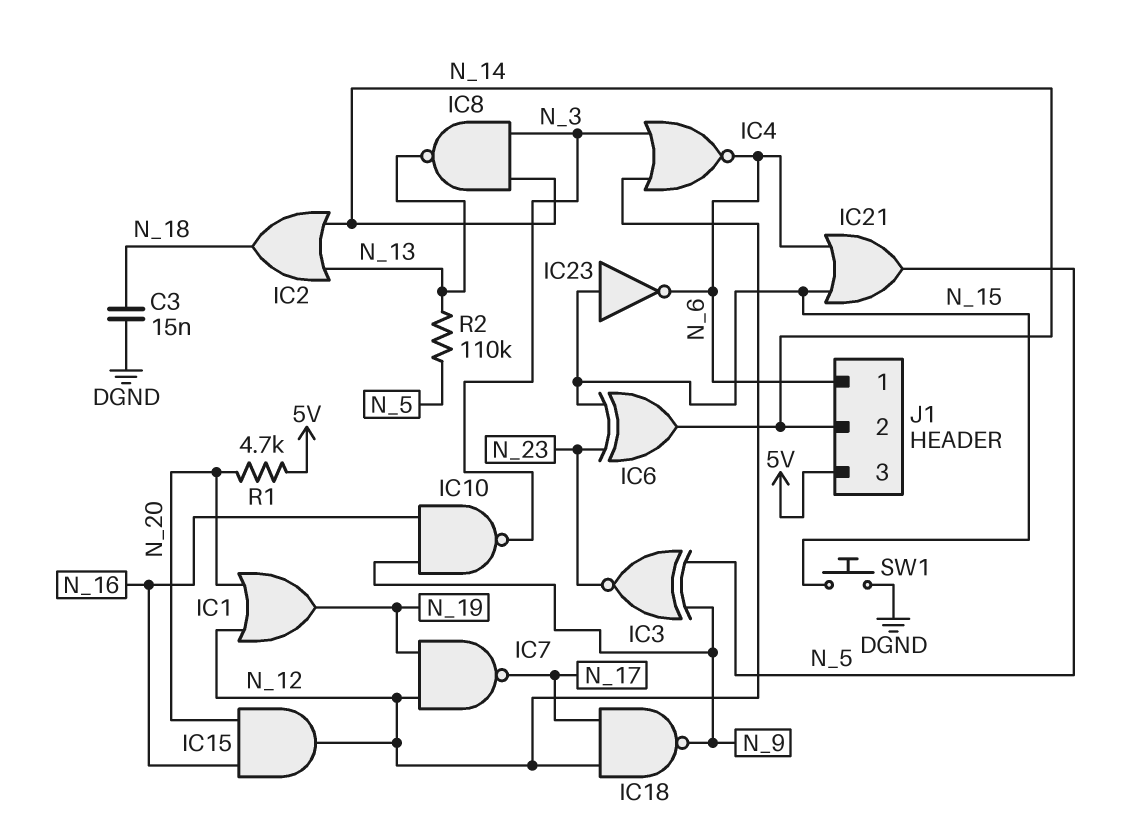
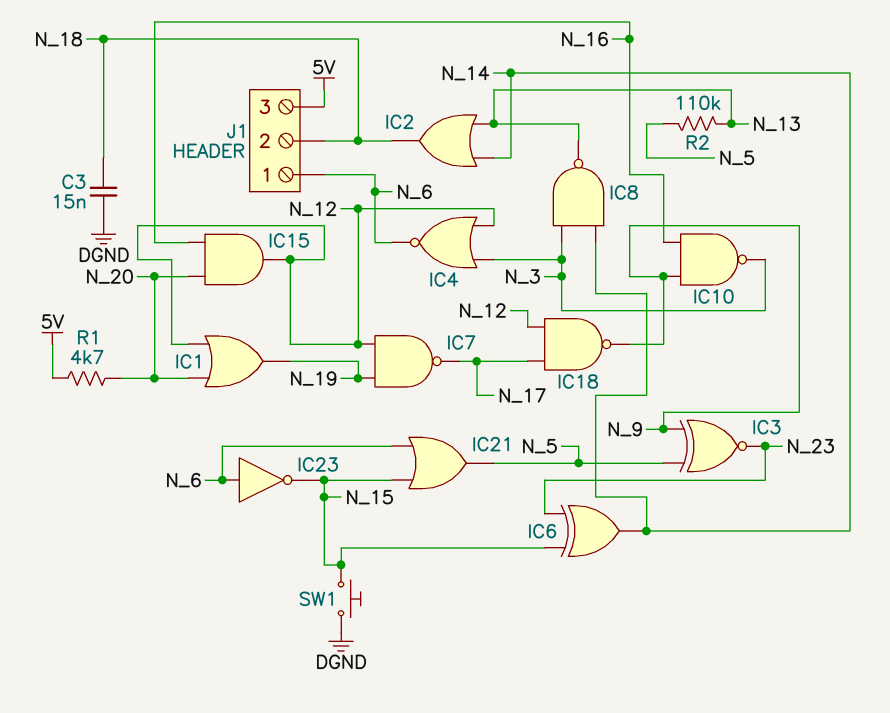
IC23: NOT (in N_15, out N_6) -> NOT (in N_6, out N_15)
J1 pin 2: N_14 -> N_18

